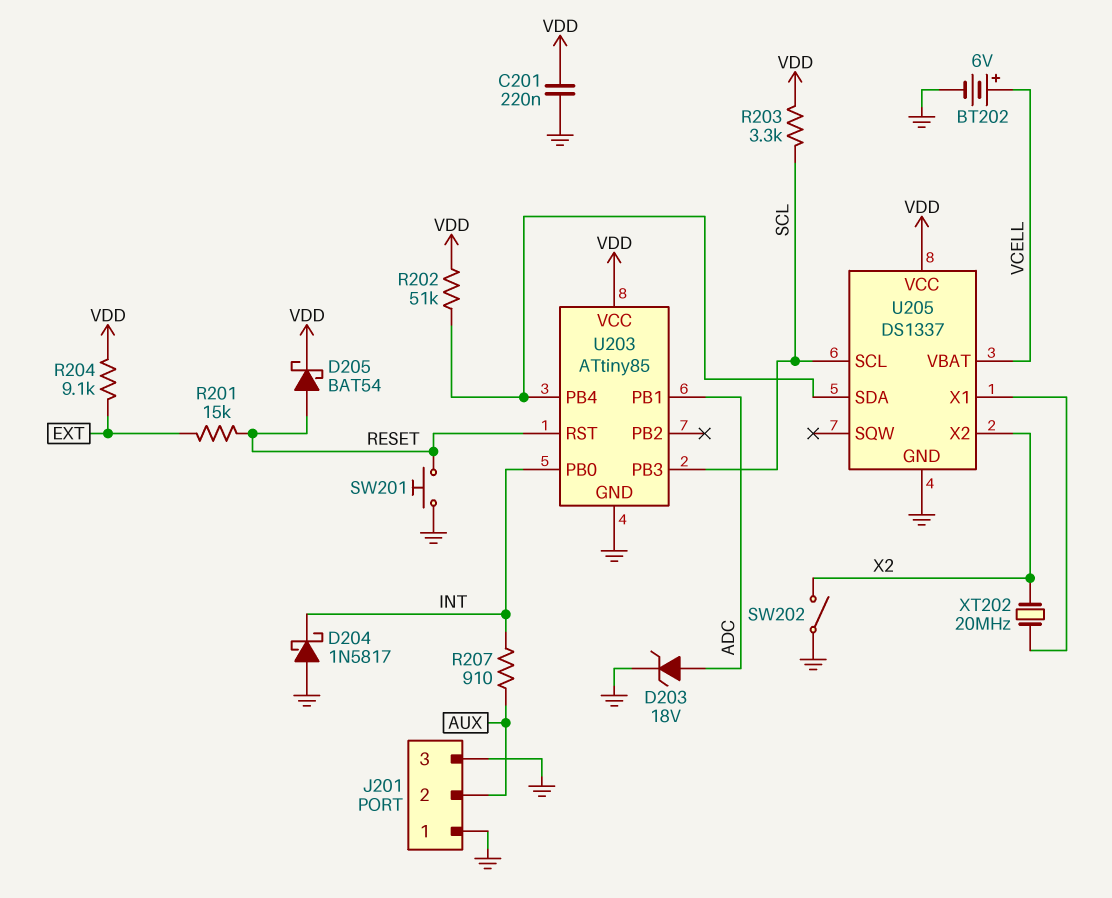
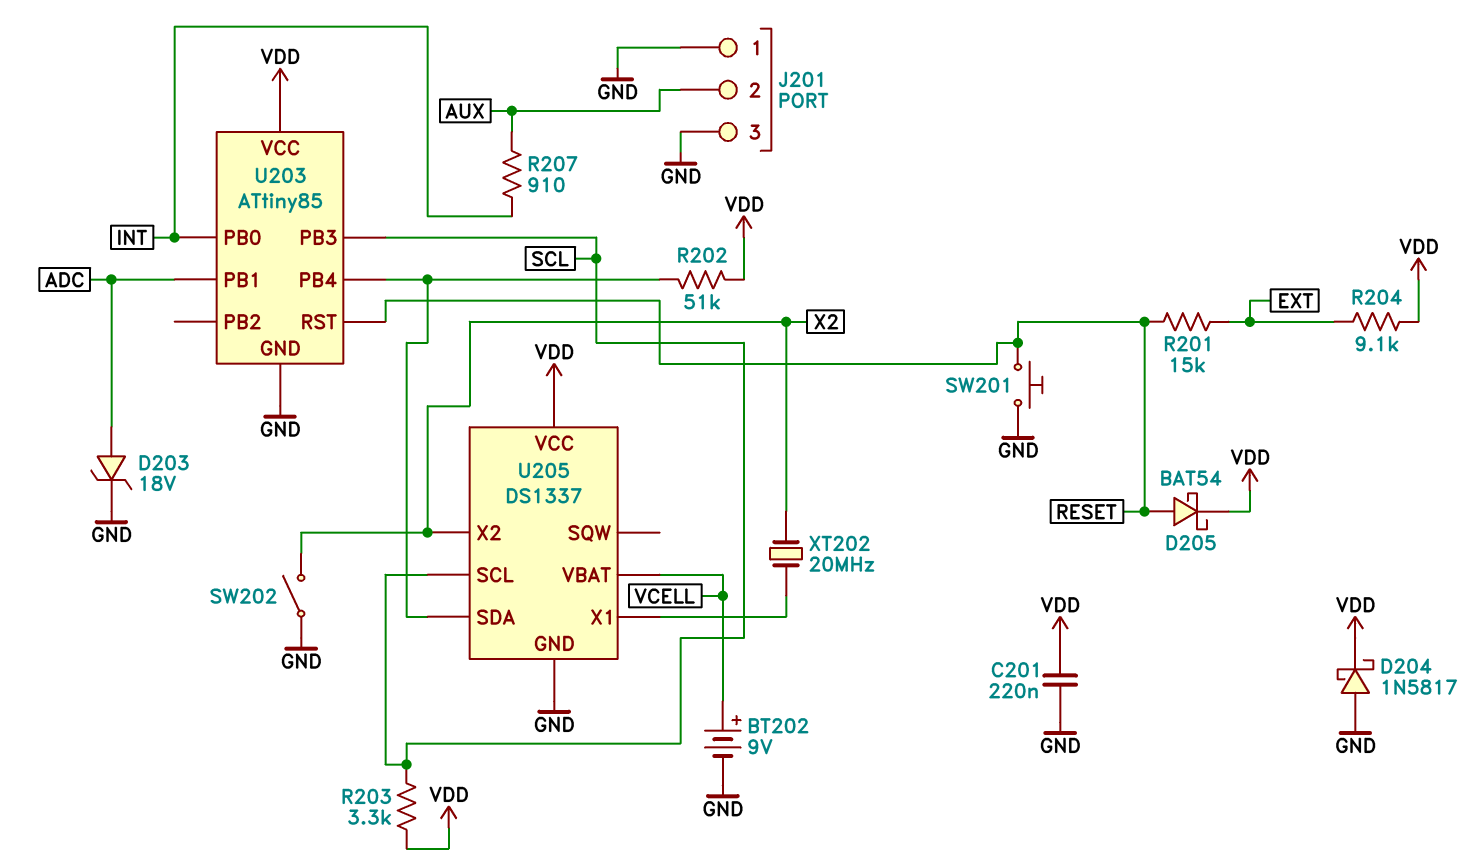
BT202: 6V (plus VCELL, minus GND) -> 9V (plus VCELL, minus GND)
D204: schottky 1N5817 (A GND, K INT) -> schottky 1N5817 (A GND, K VDD)

